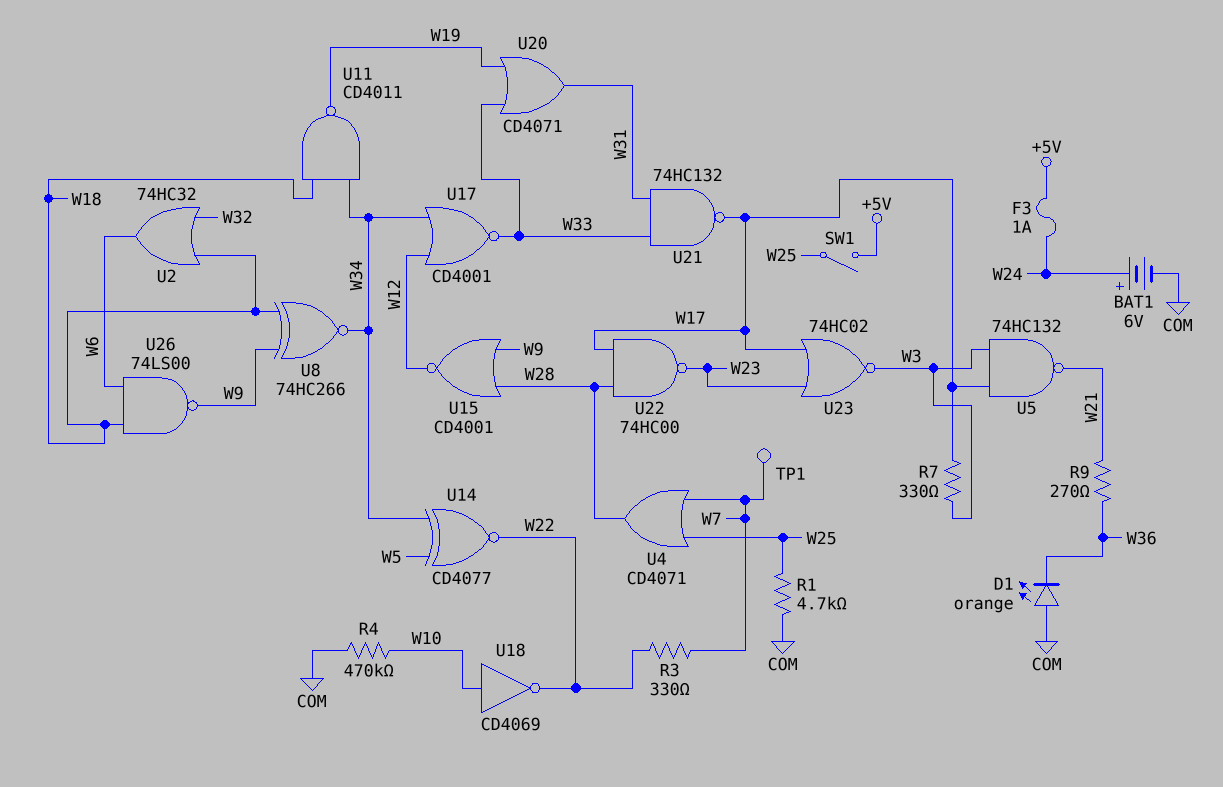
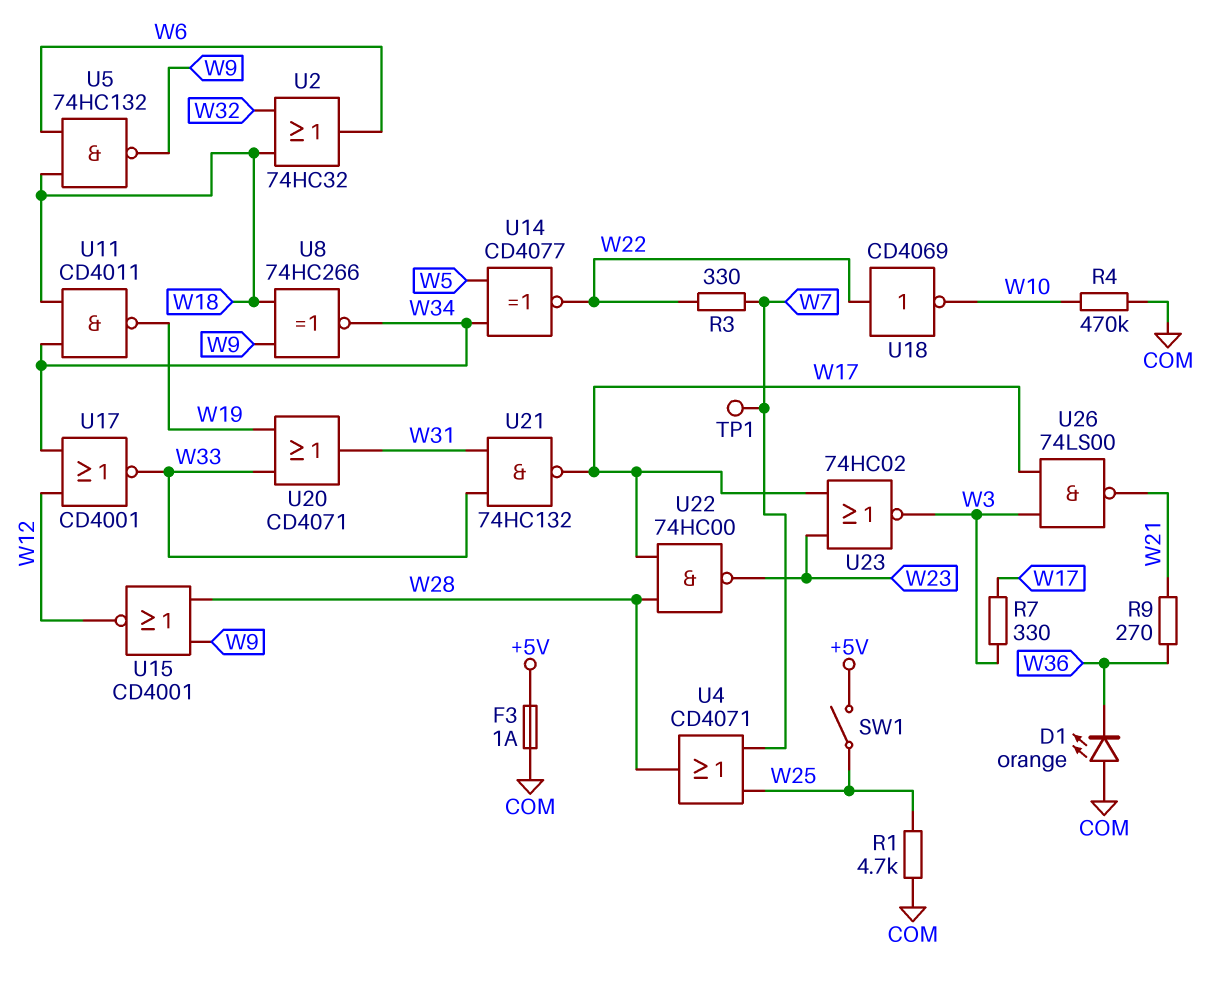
BAT1: 6V (plus W24, minus COM) -> none
F3: 1A (+5V, W24) -> 1A (+5V, COM)
U5: NAND 74HC132 (in W3, in W17, out W21) -> NAND 74HC132 (in W6, in W18, out W9)
U18: NOT CD4069 (in W10, out W22) -> NOT CD4069 (in W22, out W10)
U26: NAND 74LS00 (in W6, in W18, out W9) -> NAND 74LS00 (in W3, in W17, out W21)

